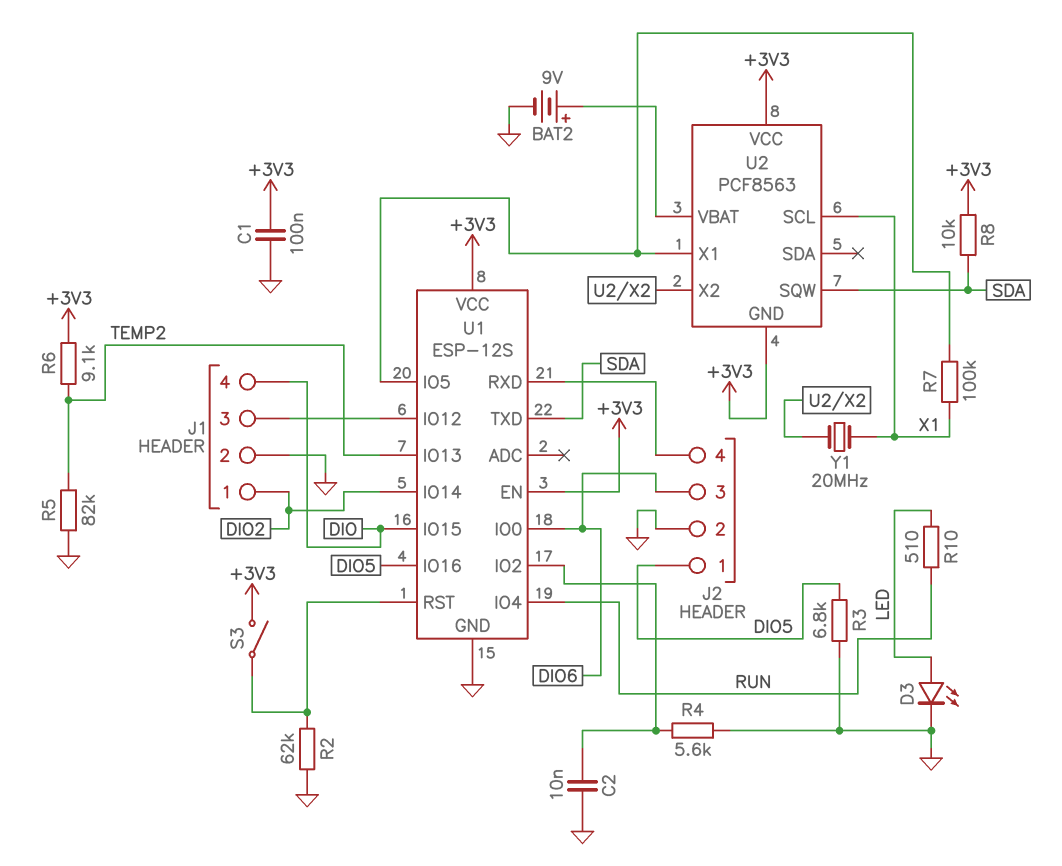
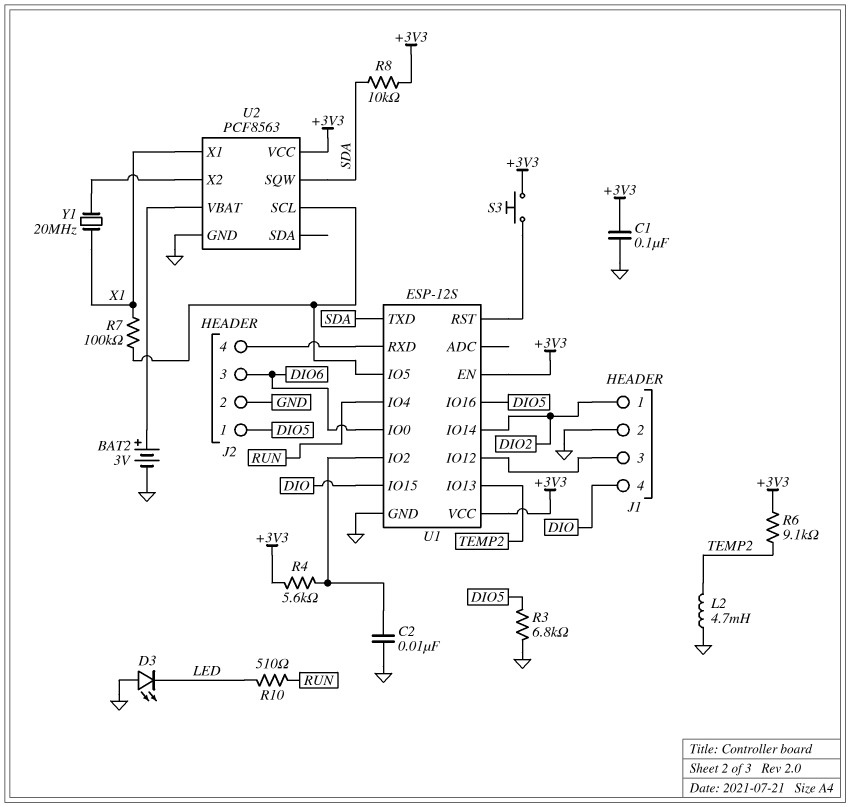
BAT2: 9V (plus U2/VBAT, minus GND) -> 3V (plus U2/VBAT, minus GND)
D3: LED (A LED, K GND) -> LED (A GND, K LED)
L2: none -> 4.7mH (GND, TEMP2)
R2: 62k (GND, U1/RST) -> none
R4: 5.6k (GND, U1/IO2) -> 5.6k (+3V3, U1/IO2)
R5: 82k (GND, TEMP2) -> none
S3: switch (+3V3, U1/RST) -> button (+3V3, U1/RST)
U2 pin GND: +3V3 -> GND
U2 pin SCL: X1 -> U1/IO5
U2 pin X1: U1/IO5 -> X1

